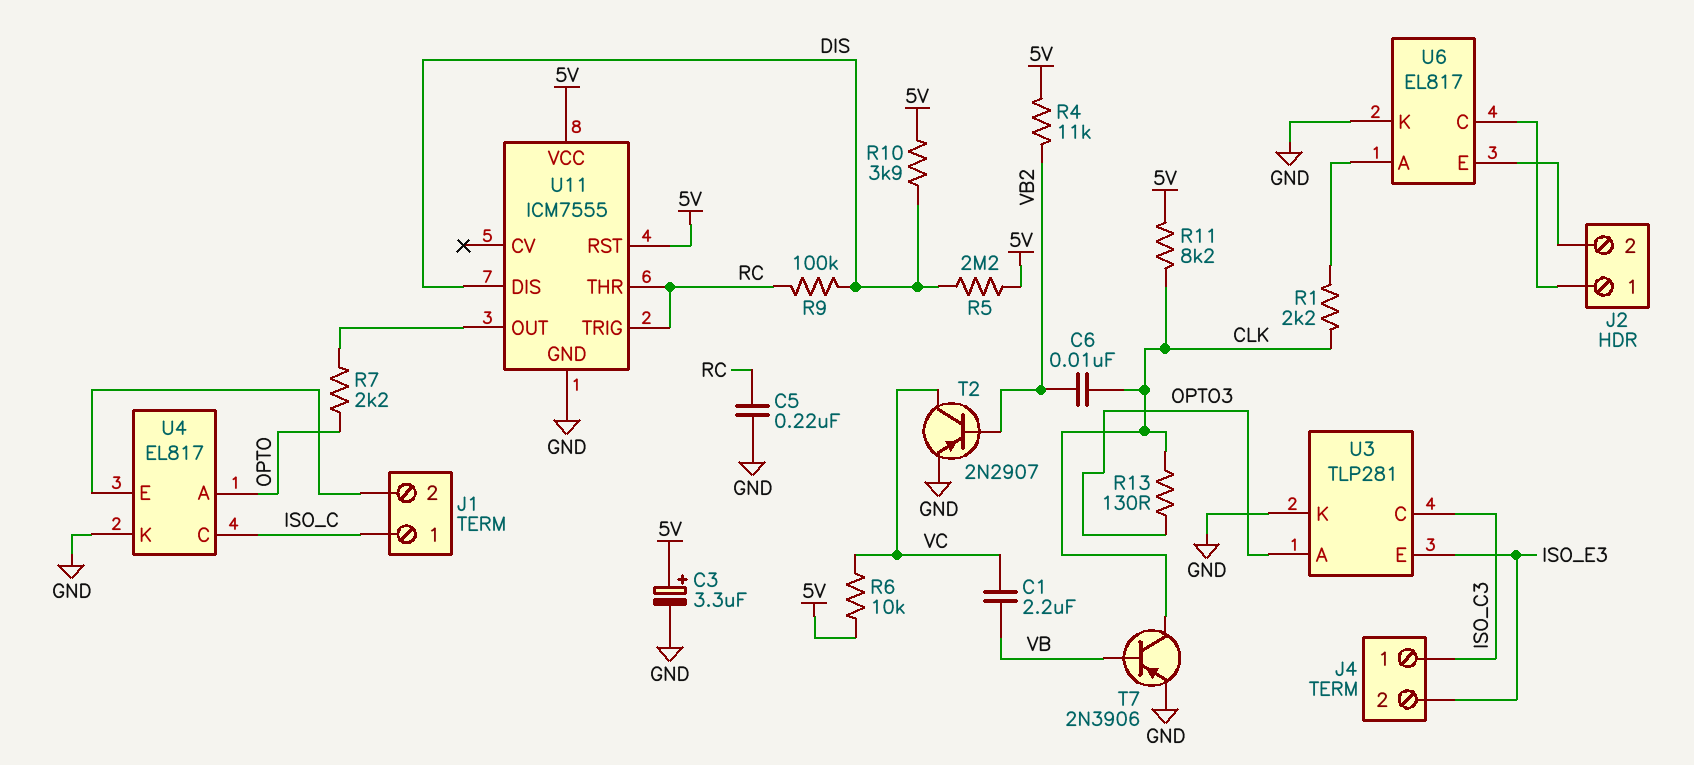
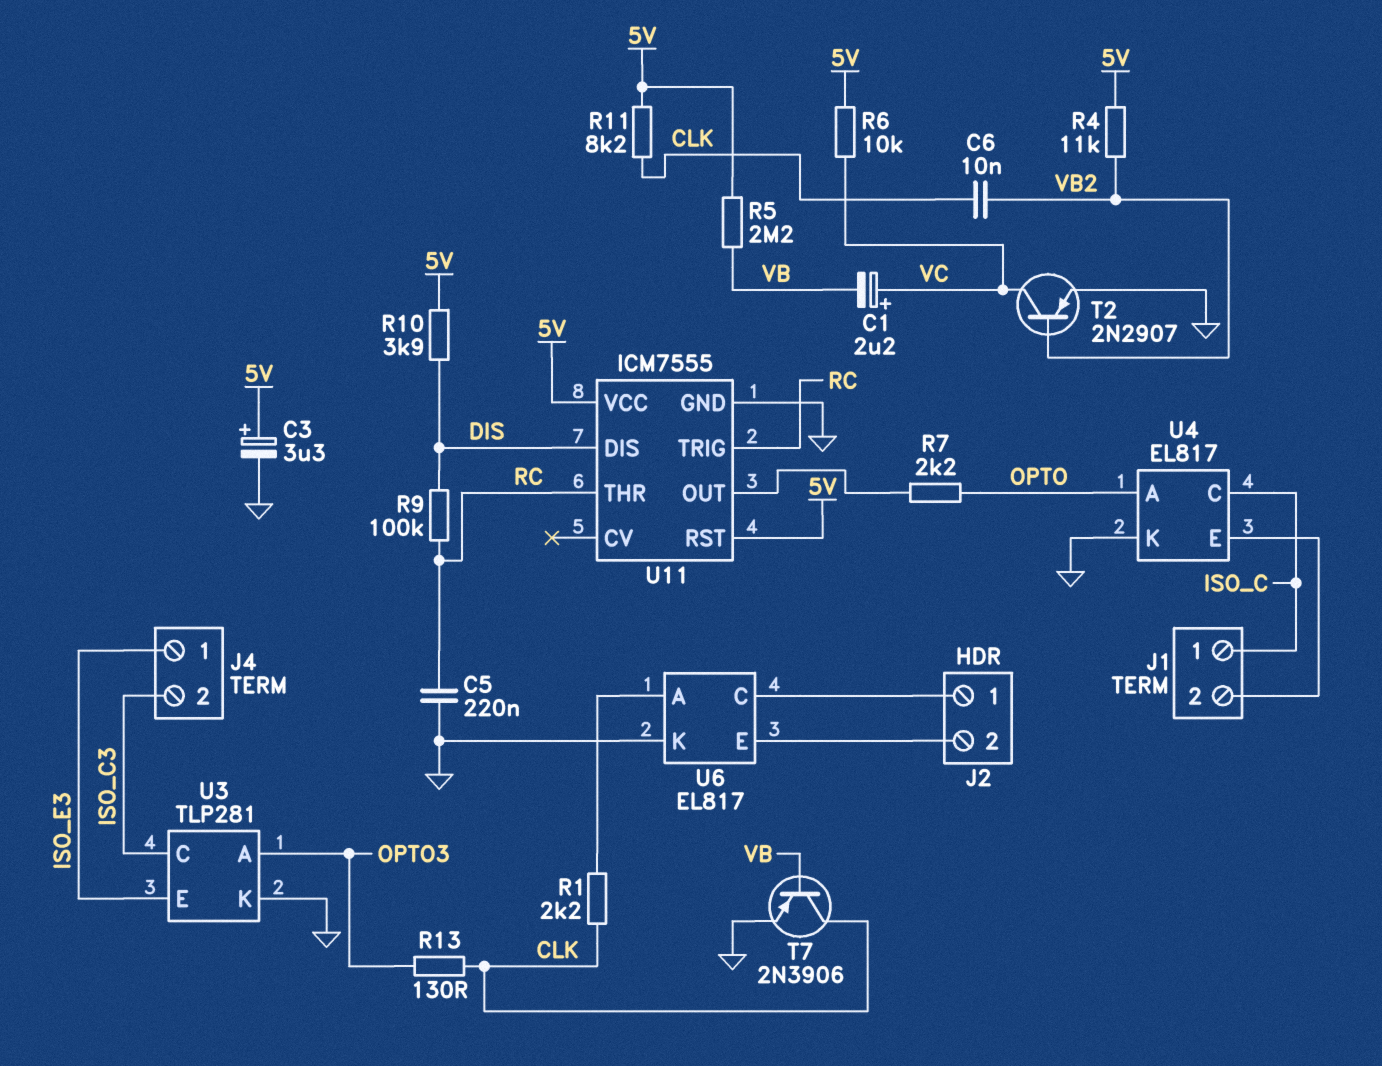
C1: 2.2uF (VB, VC) -> 2.2uF (plus VC, minus VB)
J4 pin 1: ISO_C3 -> ISO_E3
J4 pin 2: ISO_E3 -> ISO_C3
R5: 2.2M (5V, DIS) -> 2.2M (5V, VB)

